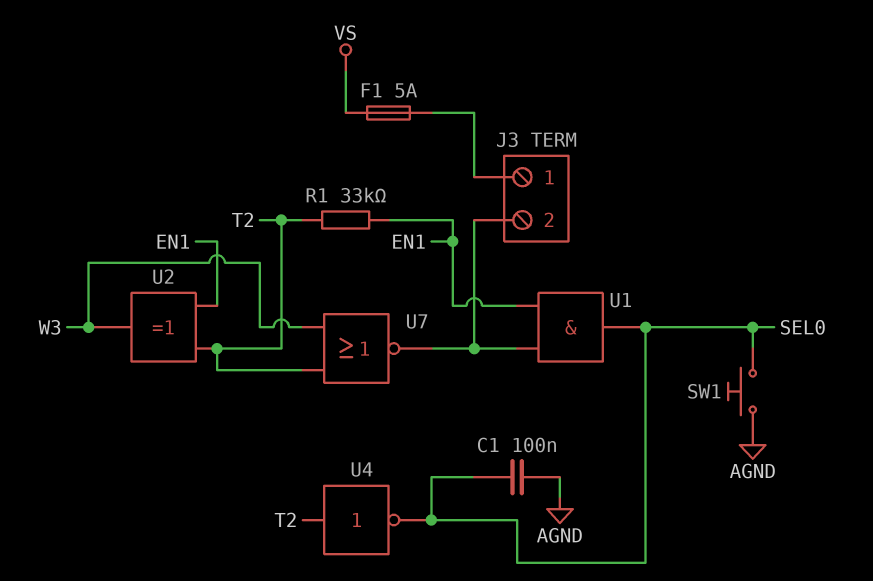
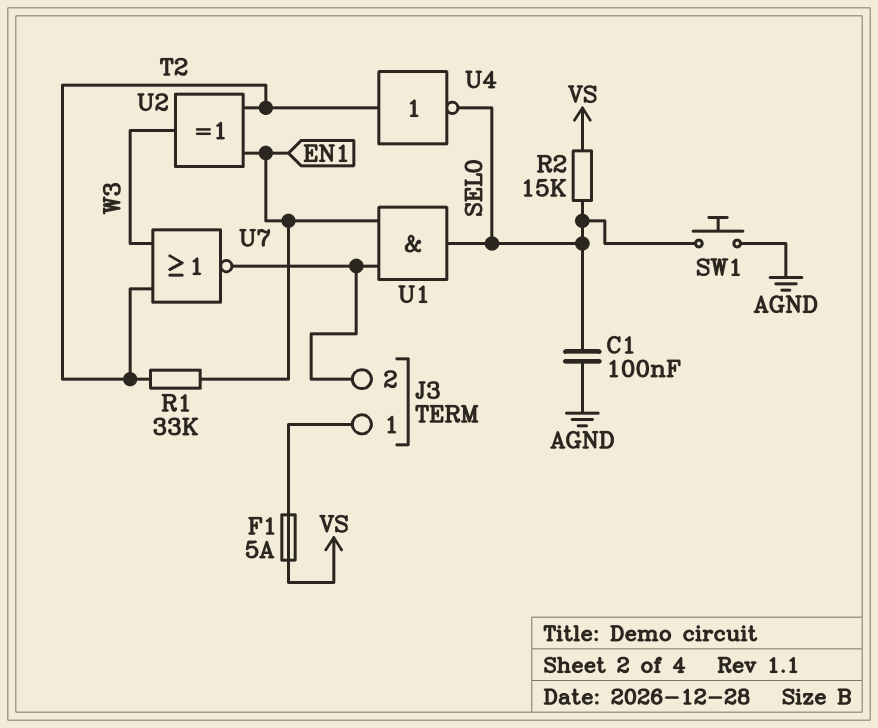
R2: none -> 15k (SEL0, VS)

